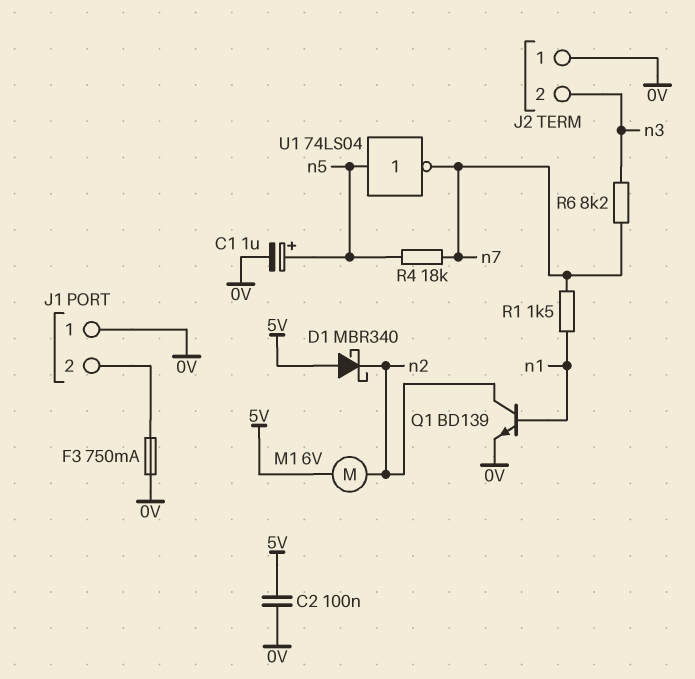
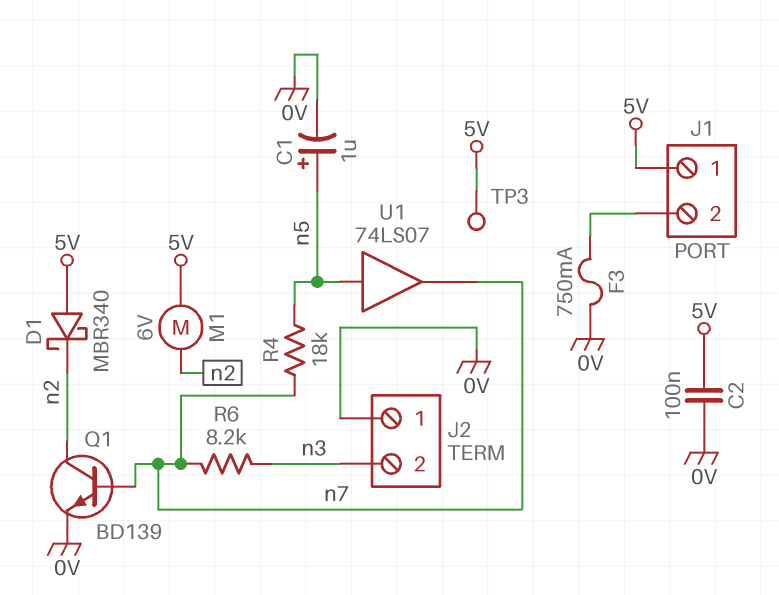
J1 pin 1: 0V -> 5V
Q1: NPN BD139 (B n1, C n2, E 0V) -> NPN BD139 (B n7, C n2, E 0V)
R1: 1.5k (n1, n7) -> none
TP3: none -> test point (5V)
U1: NOT 74LS04 (in n5, out n7) -> buffer 74LS07 (in n5, out n7)

